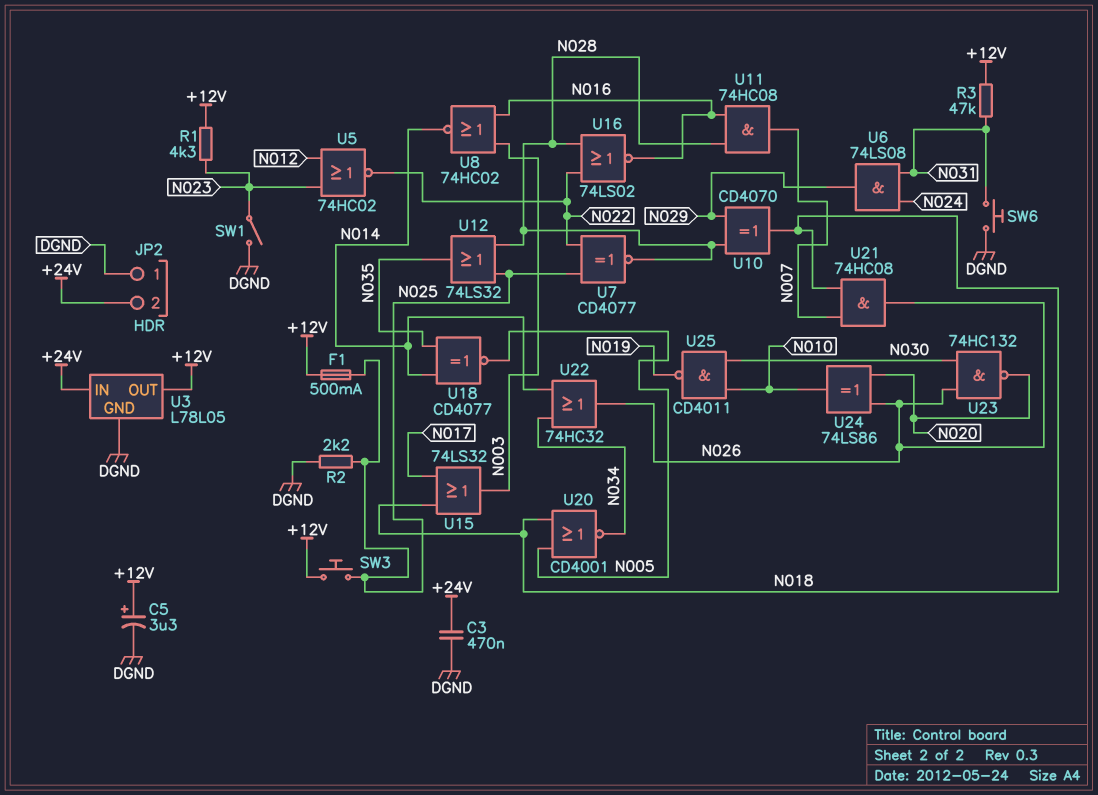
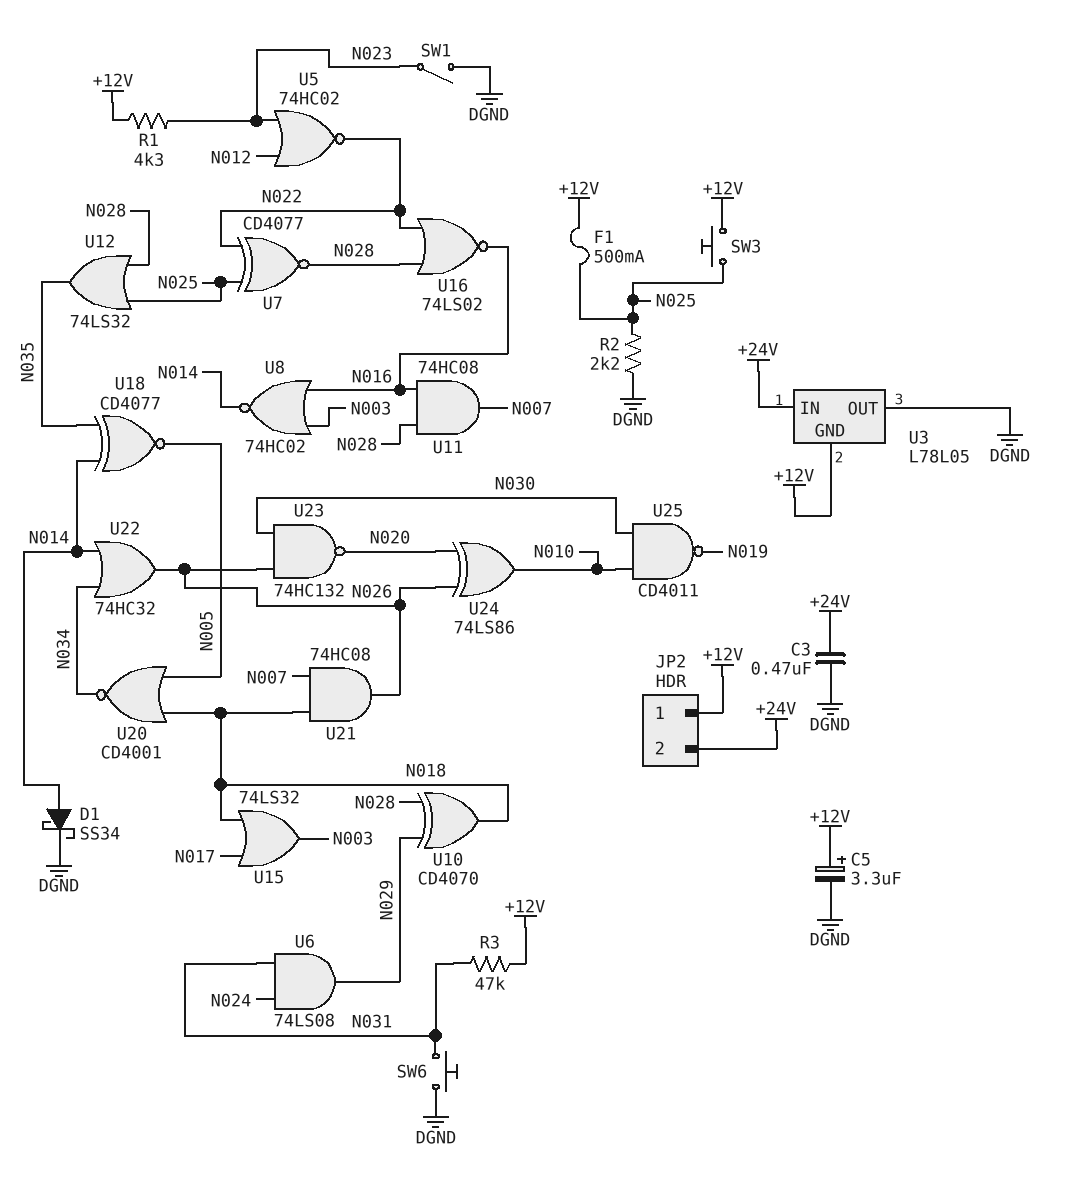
D1: none -> schottky SS34 (A N014, K DGND)
JP2 pin 1: DGND -> +12V
U3 pin GND: DGND -> +12V
U3 pin OUT: +12V -> DGND

